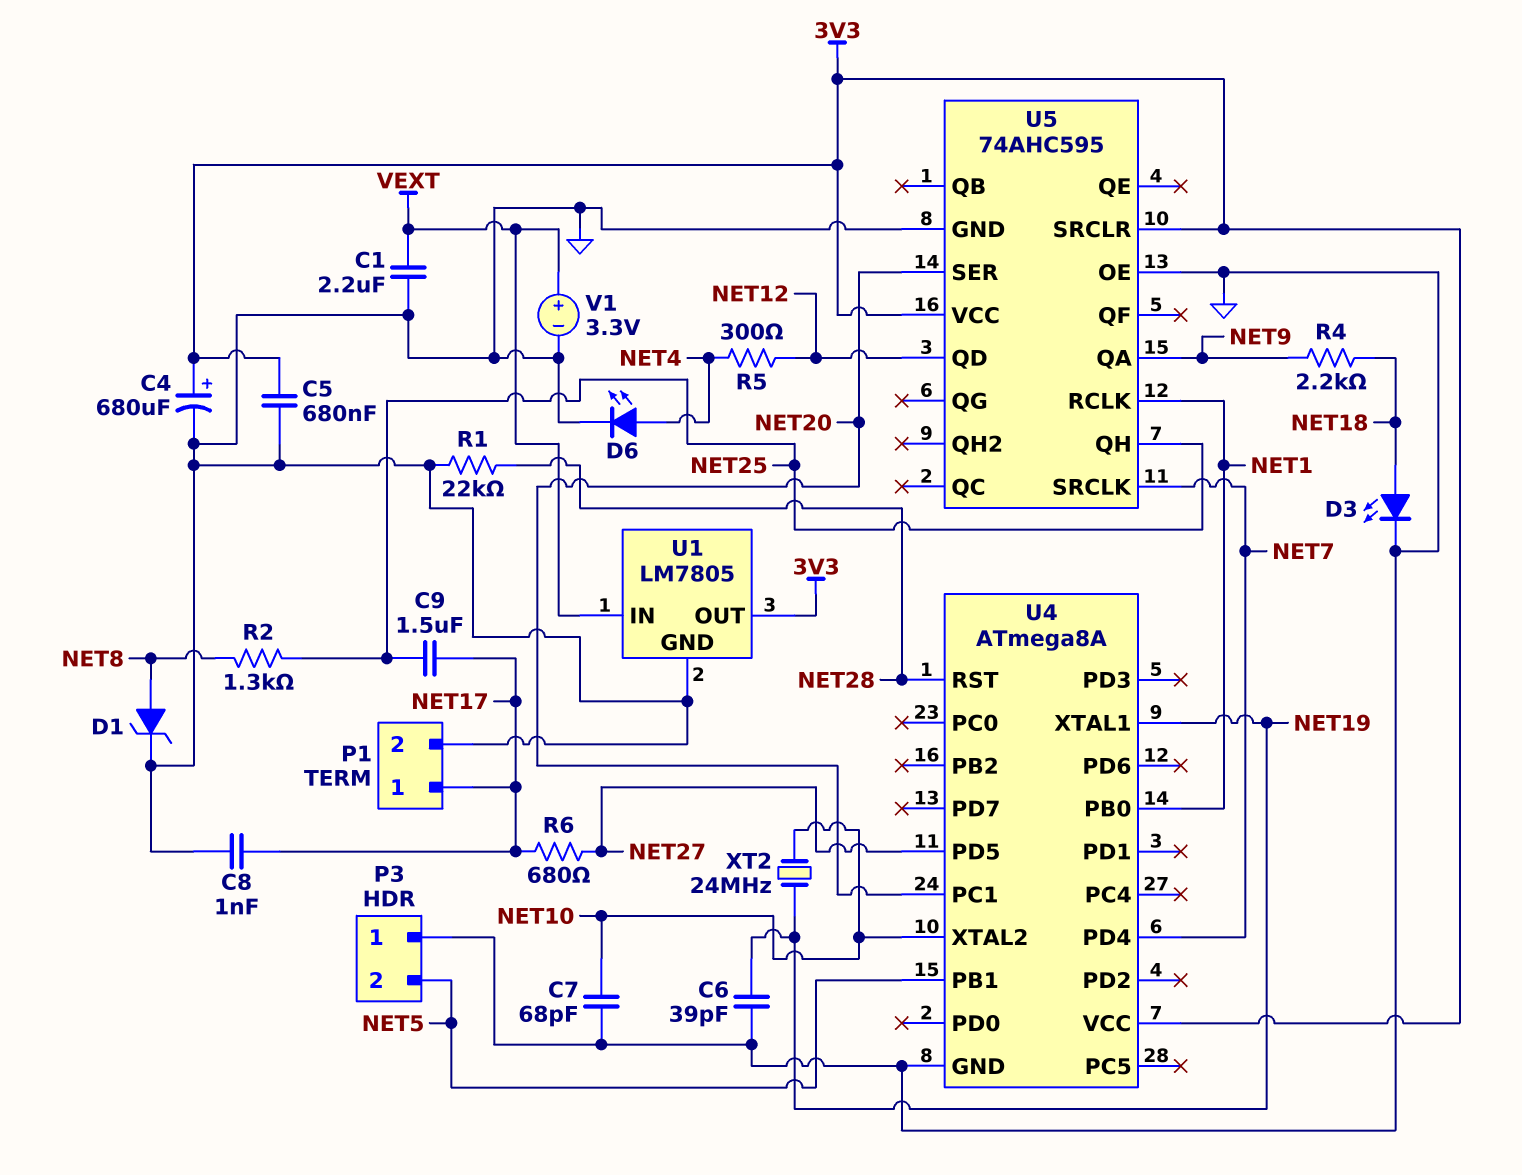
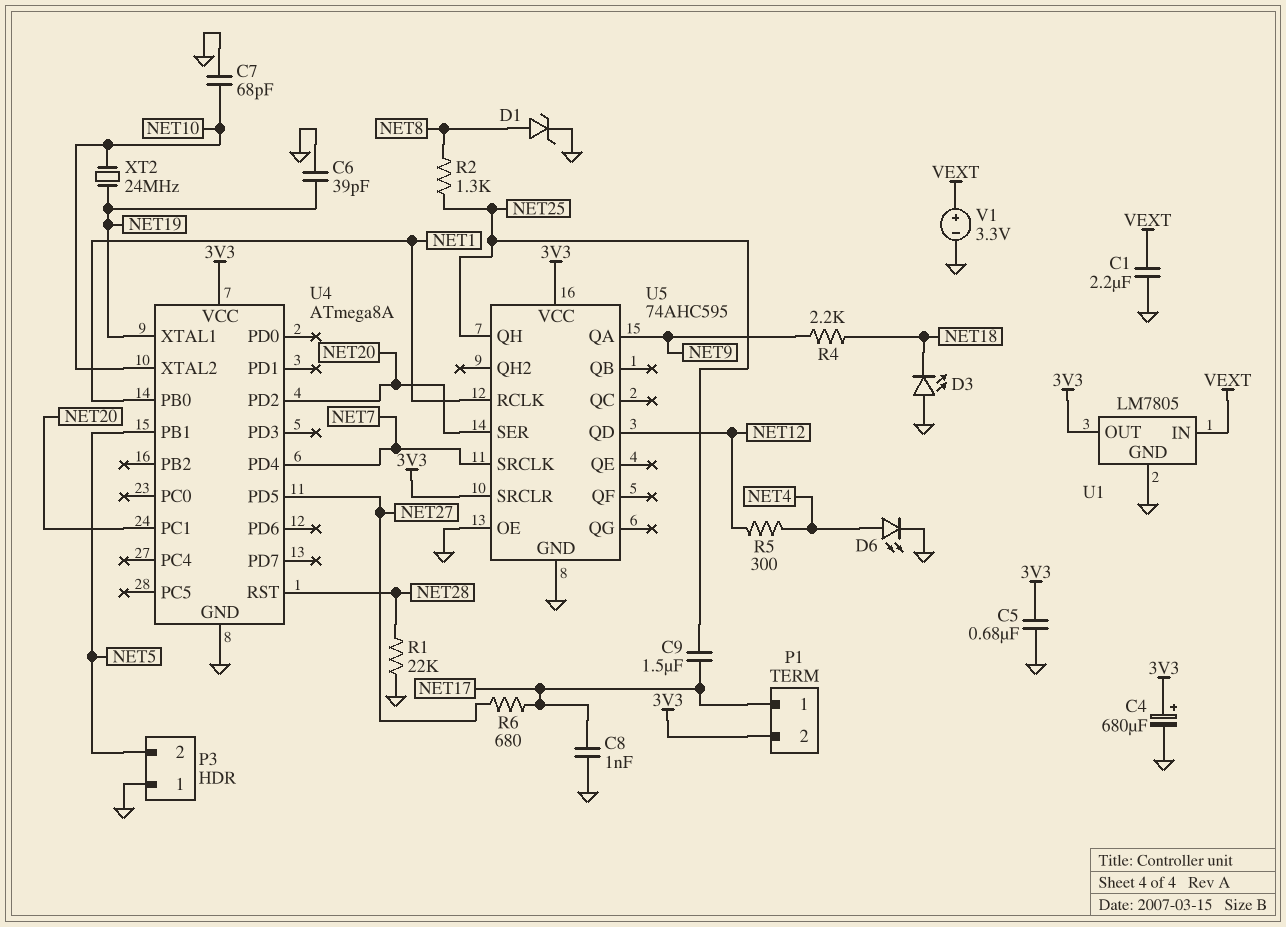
D3: LED (A NET18, K GND) -> LED (A GND, K NET18)
P1 pin 2: GND -> 3V3
U4 pin PD2: none -> NET20

